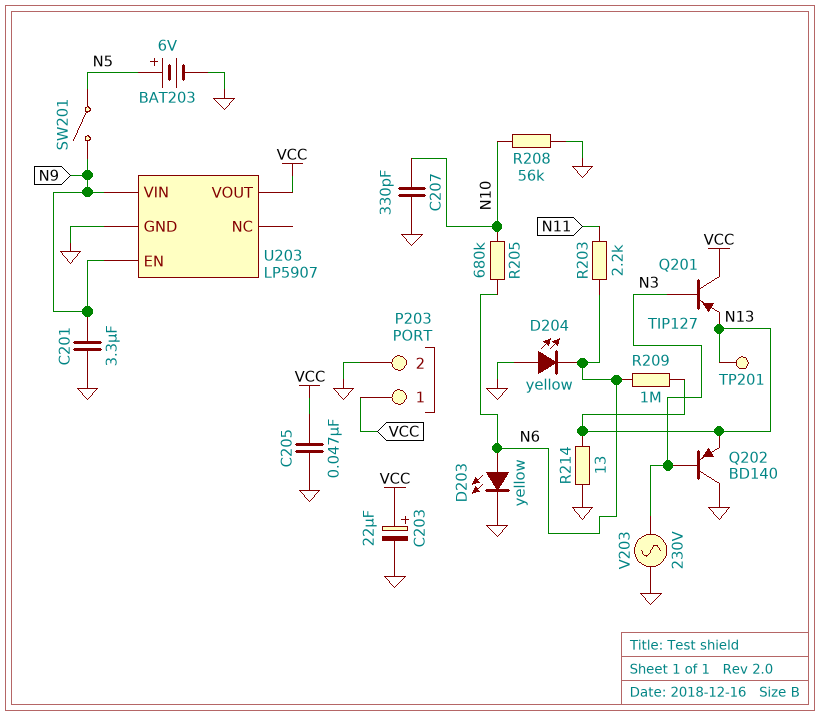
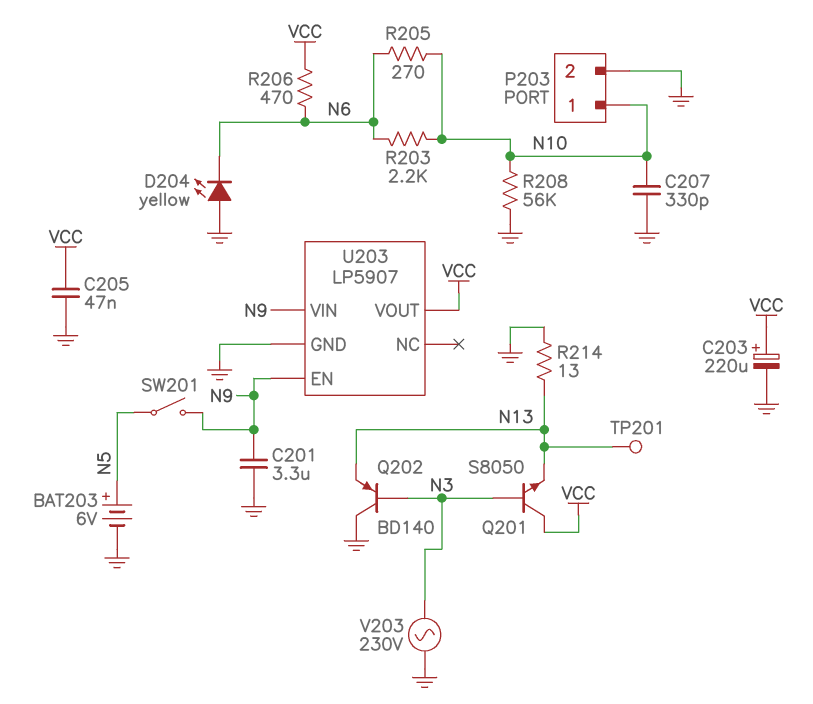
C203: 22uF (plus VCC, minus GND) -> 220uF (plus VCC, minus GND)
D203: LED yellow (A N6, K GND) -> none
P203 pin 1: VCC -> N10
Q201: PNP TIP127 (B N3, C VCC, E N13) -> NPN S8050 (B N3, C VCC, E N13)
R203: 2.2k (N6, N11) -> 2.2k (N6, N10)
R205: 680k (N6, N10) -> 270 (N6, N10)
R206: none -> 470 (N6, VCC)
R209: 1M (N6, N13) -> none

